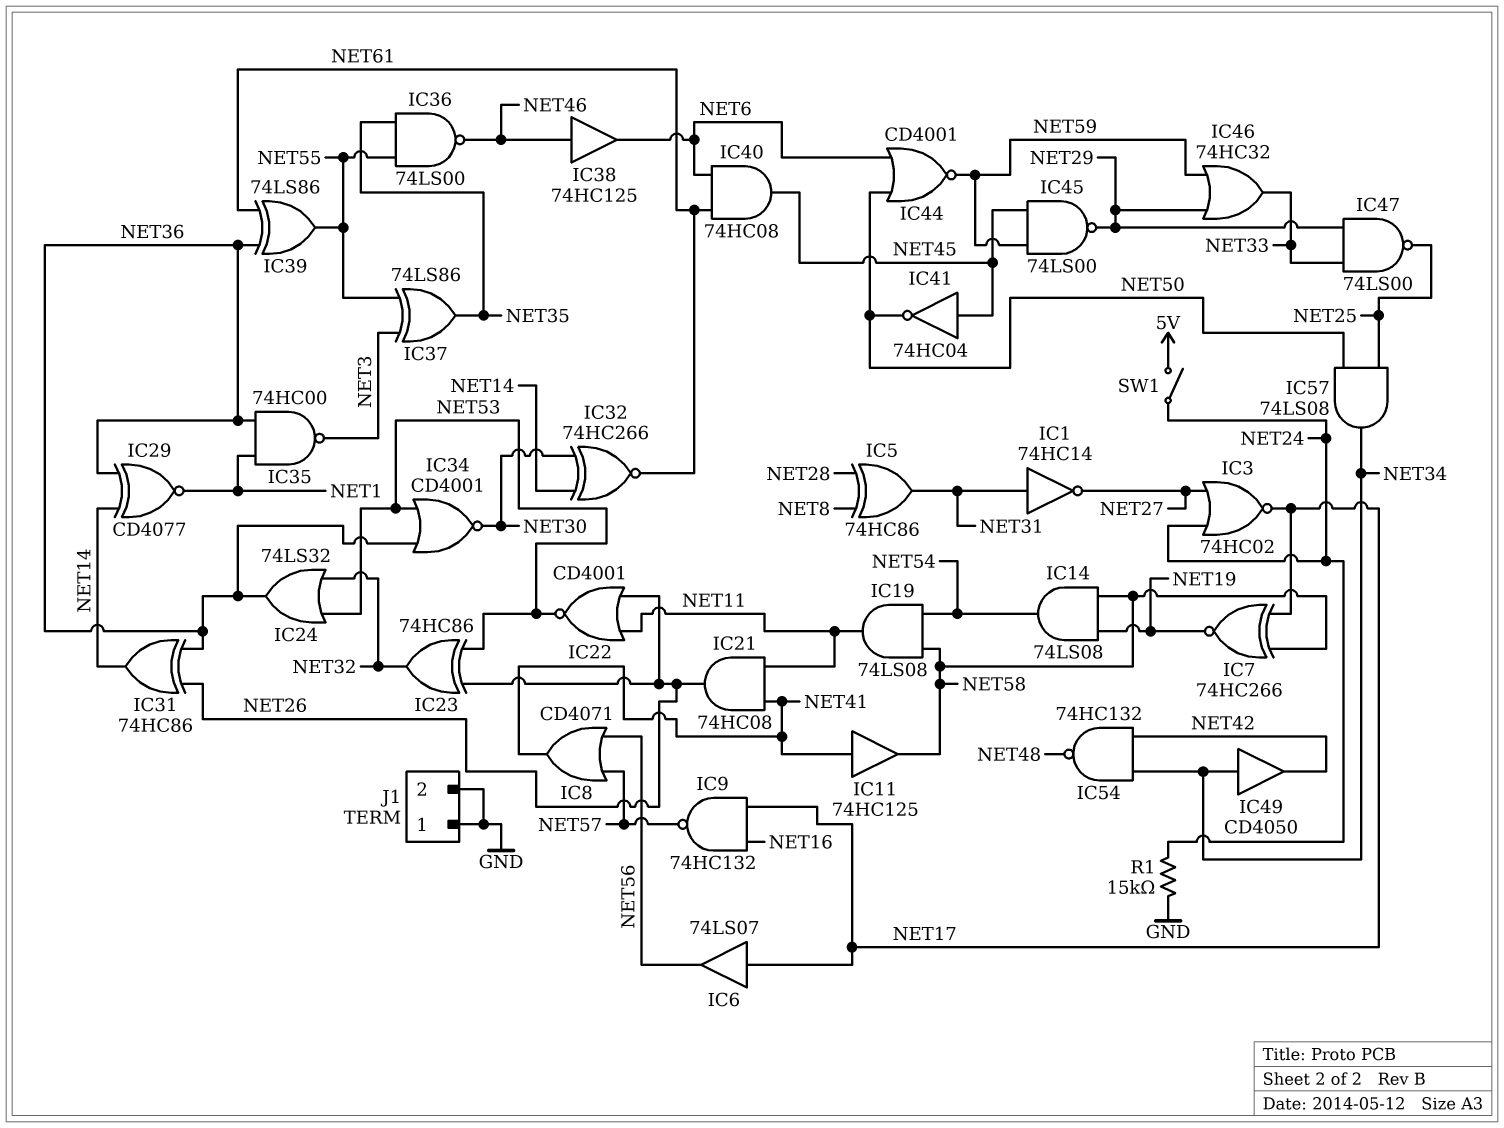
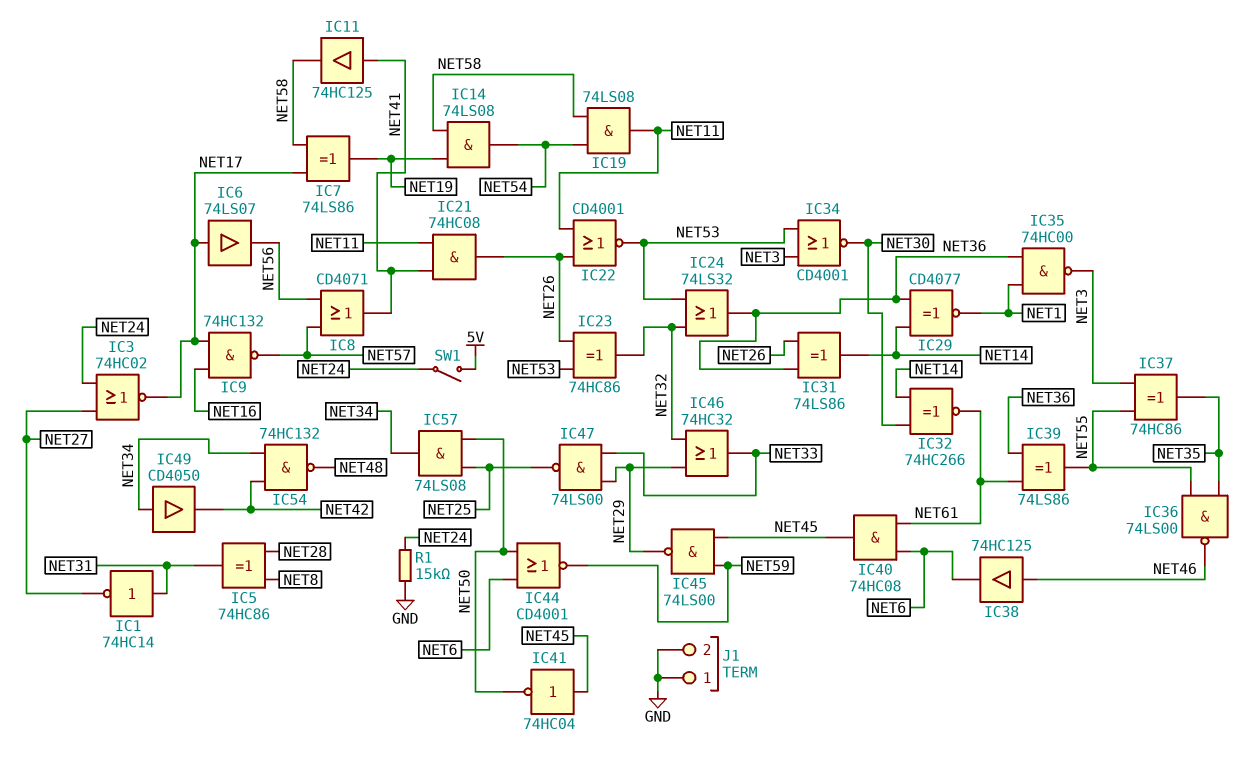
IC7: XNOR 74HC266 (in NET17, in NET58, out NET19) -> XOR 74LS86 (in NET17, in NET58, out NET19)
IC31: XOR 74HC86 (in NET26, in NET36, out NET14) -> XOR 74LS86 (in NET26, in NET36, out NET14)
IC34: NOR CD4001 (in NET36, in NET53, out NET30) -> NOR CD4001 (in NET3, in NET53, out NET30)
IC37: XOR 74LS86 (in NET3, in NET55, out NET35) -> XOR 74HC86 (in NET3, in NET55, out NET35)
IC46: OR 74HC32 (in NET29, in NET59, out NET33) -> OR 74HC32 (in NET29, in NET32, out NET33)

